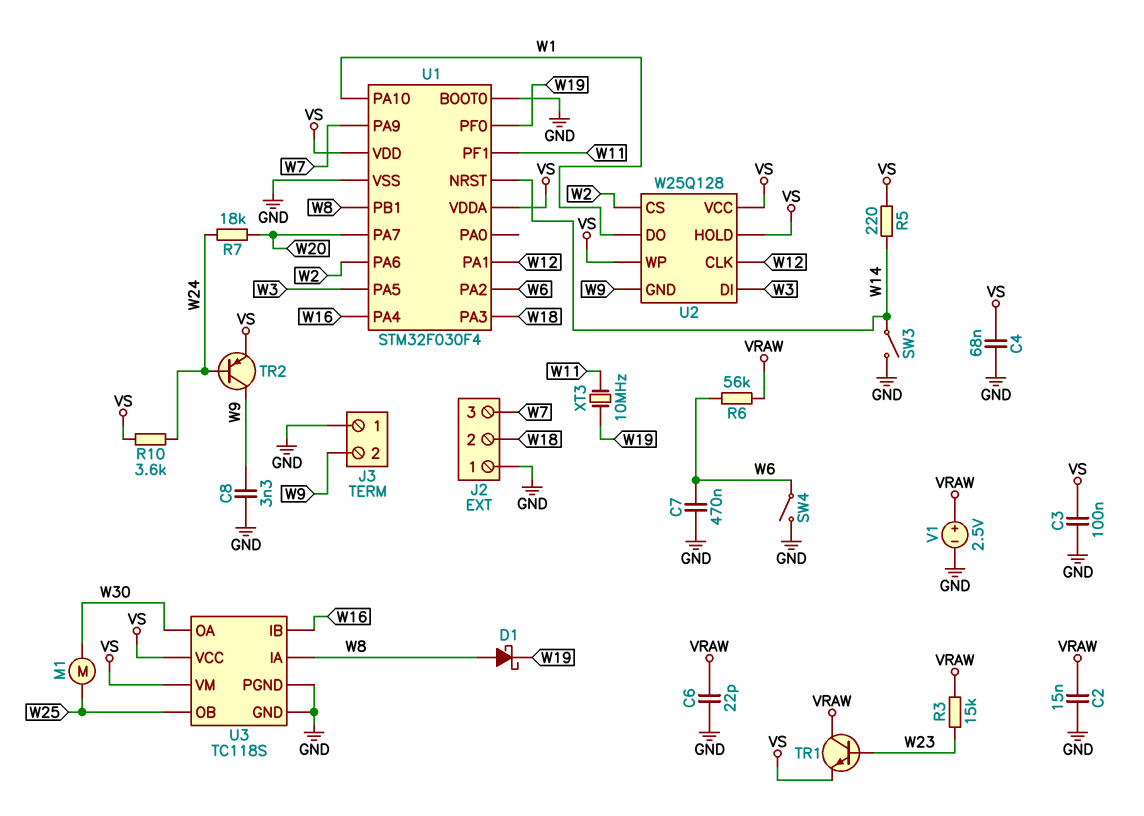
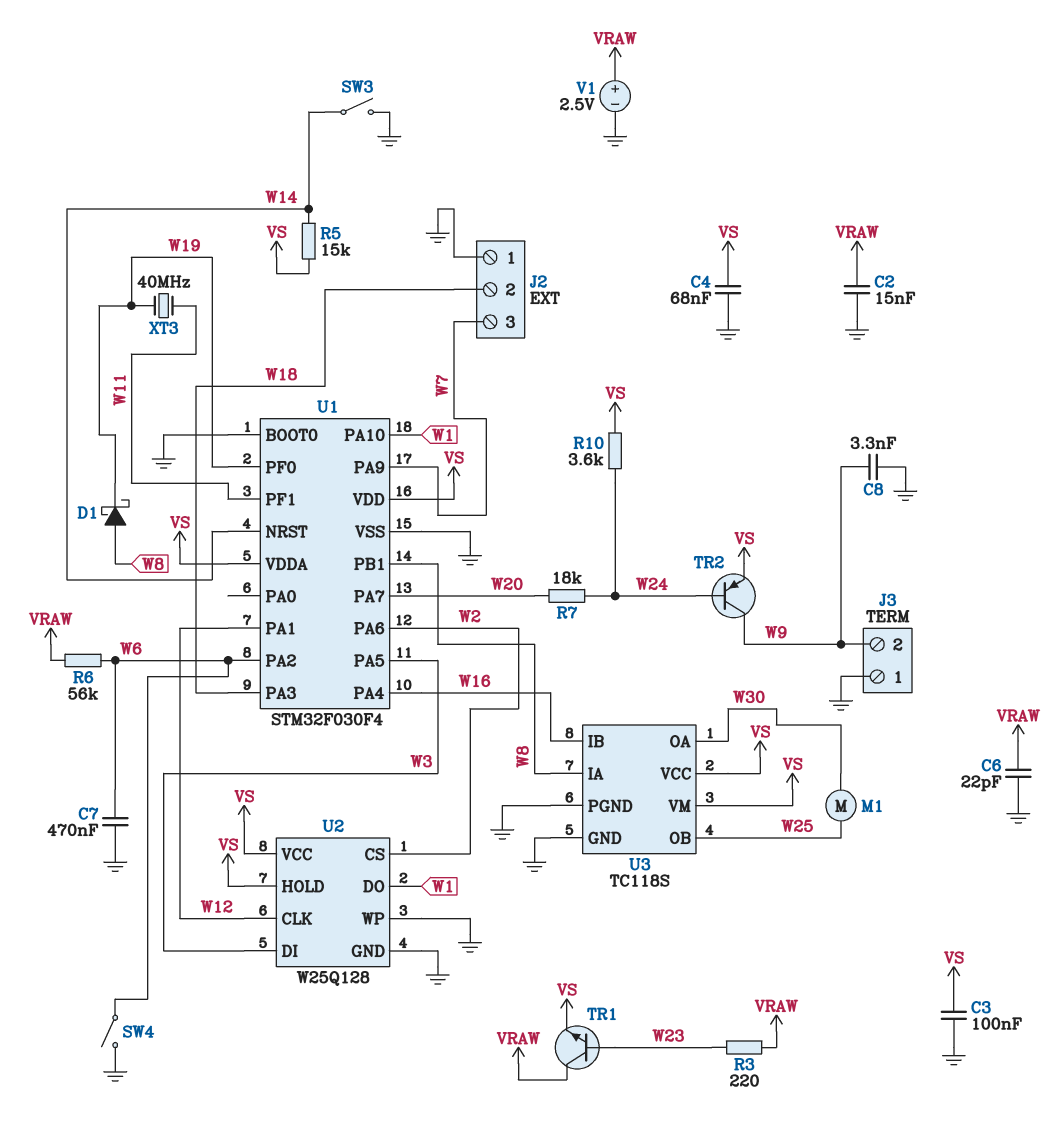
R3: 15k (VRAW, W23) -> 220 (VRAW, W23)
R5: 220 (VS, W14) -> 15k (VS, W14)
U2 pin GND: W9 -> GND
U2 pin WP: VS -> GND
XT3: 10MHz (W11, W19) -> 40MHz (W11, W19)

